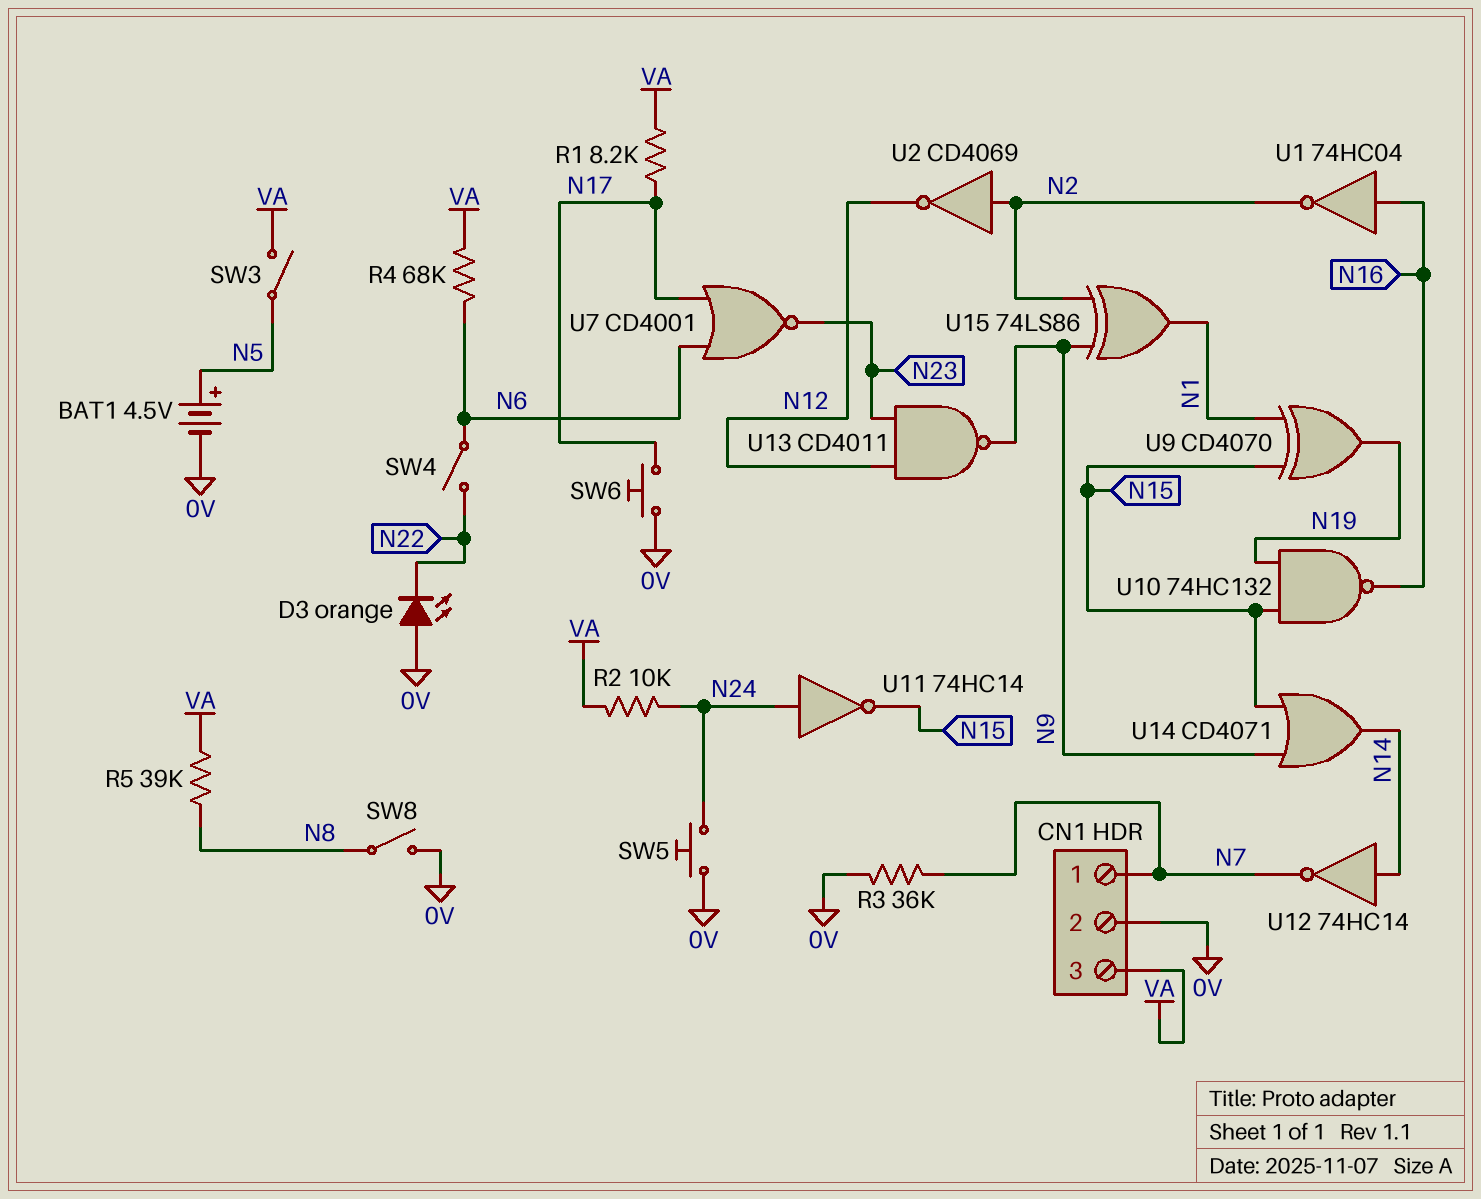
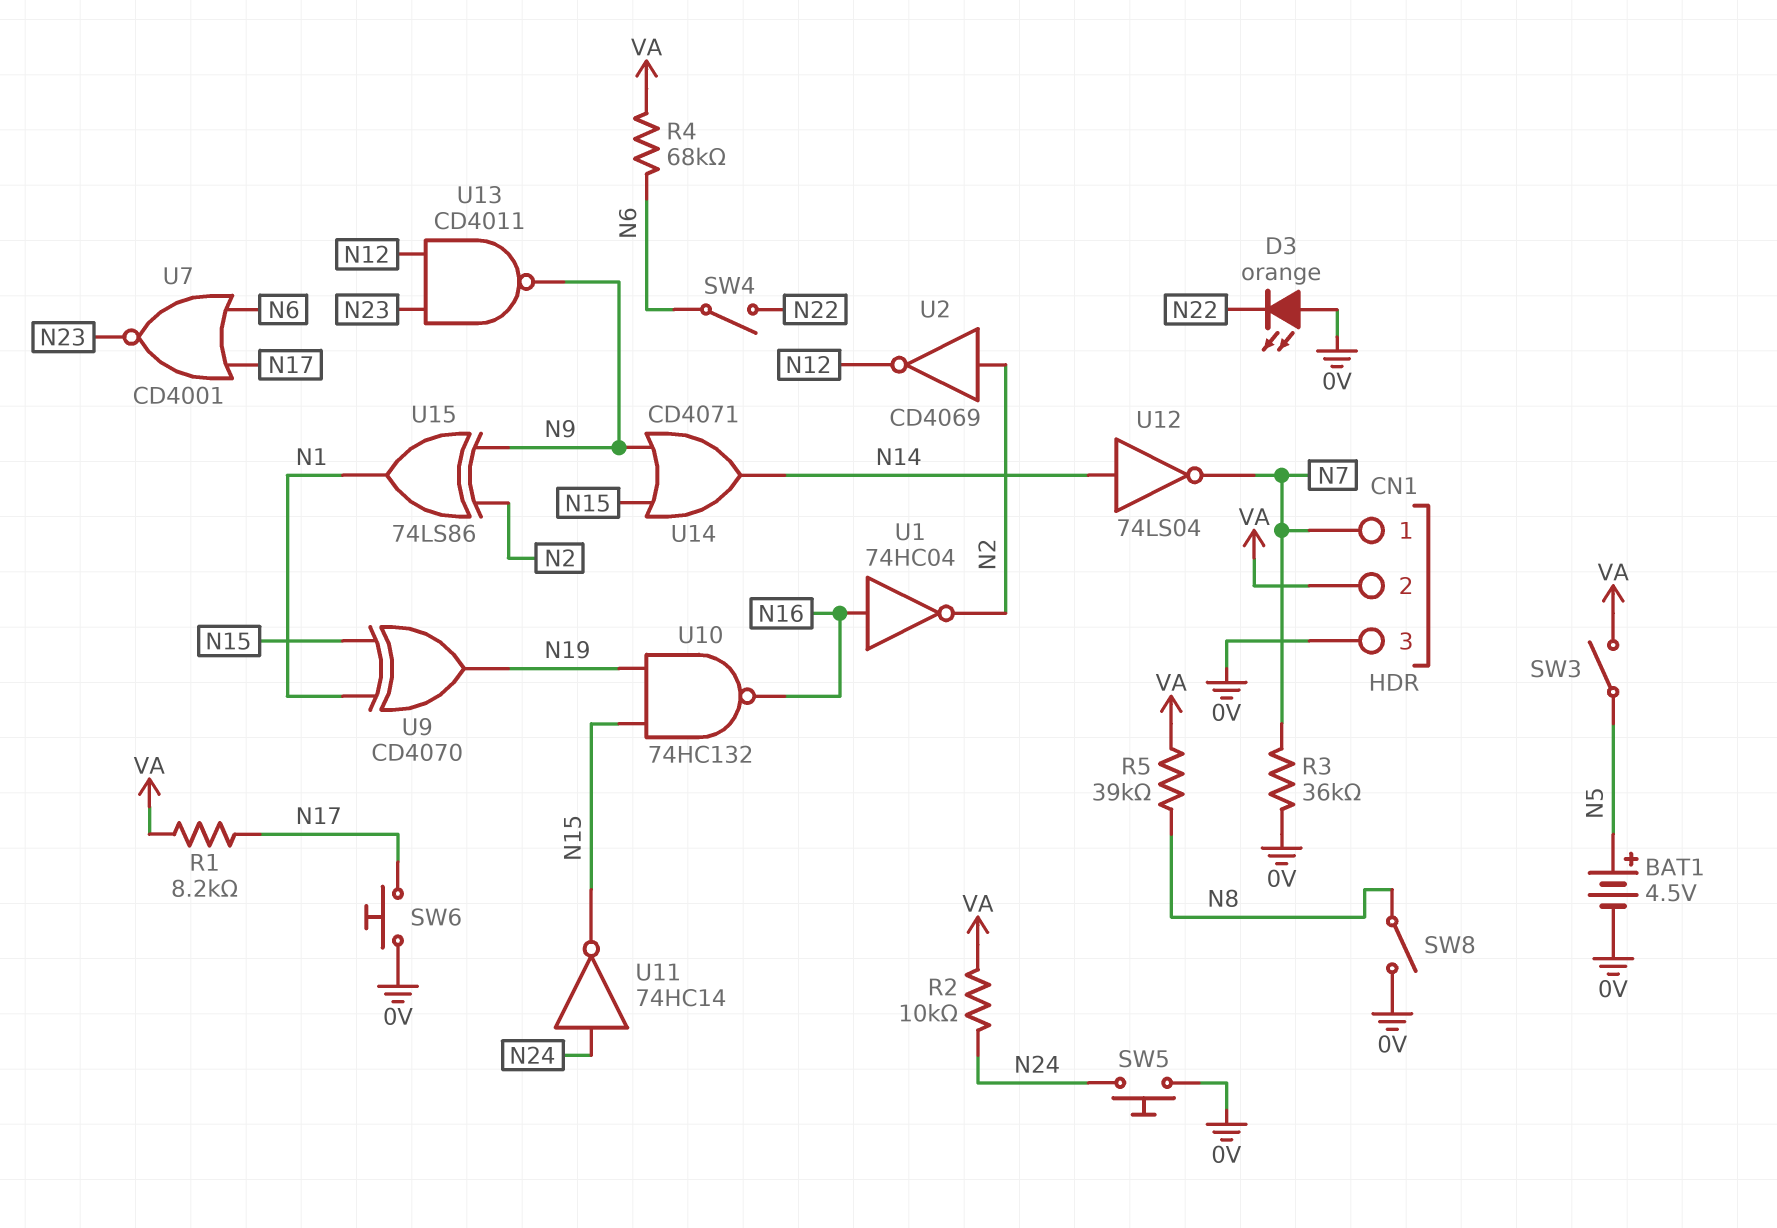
CN1 pin 2: 0V -> VA
CN1 pin 3: VA -> 0V
U12: NOT 74HC14 (in N14, out N7) -> NOT 74LS04 (in N14, out N7)

